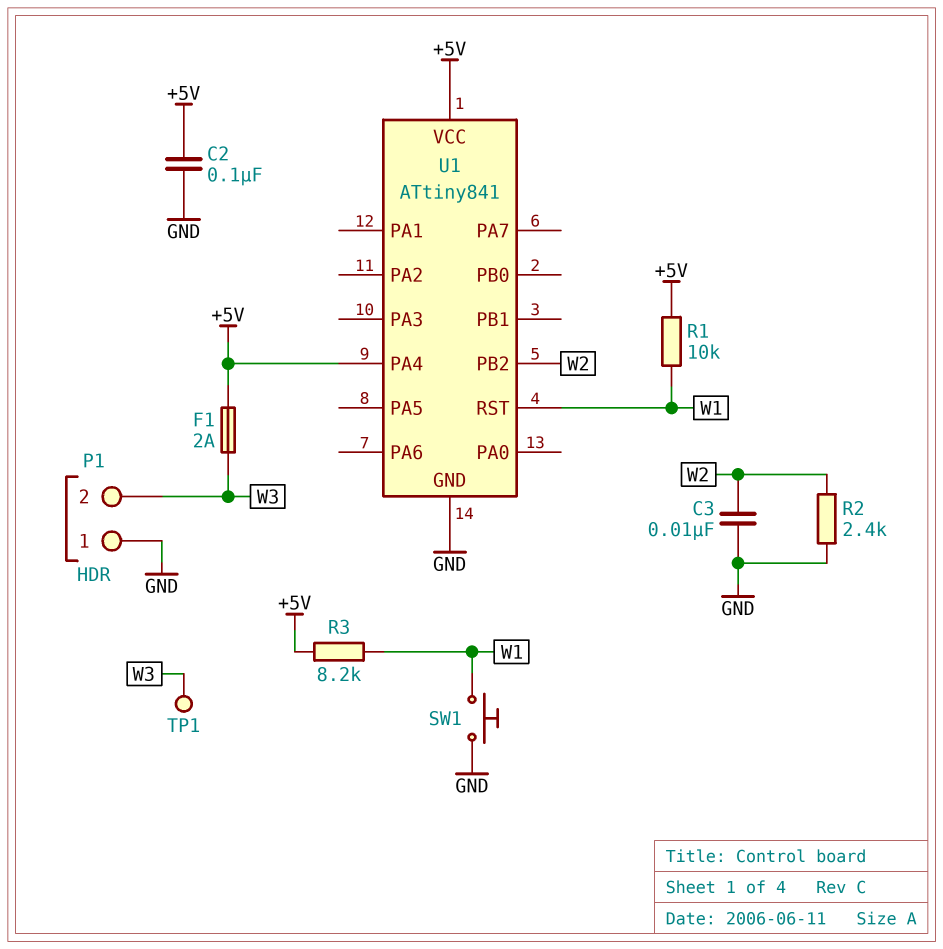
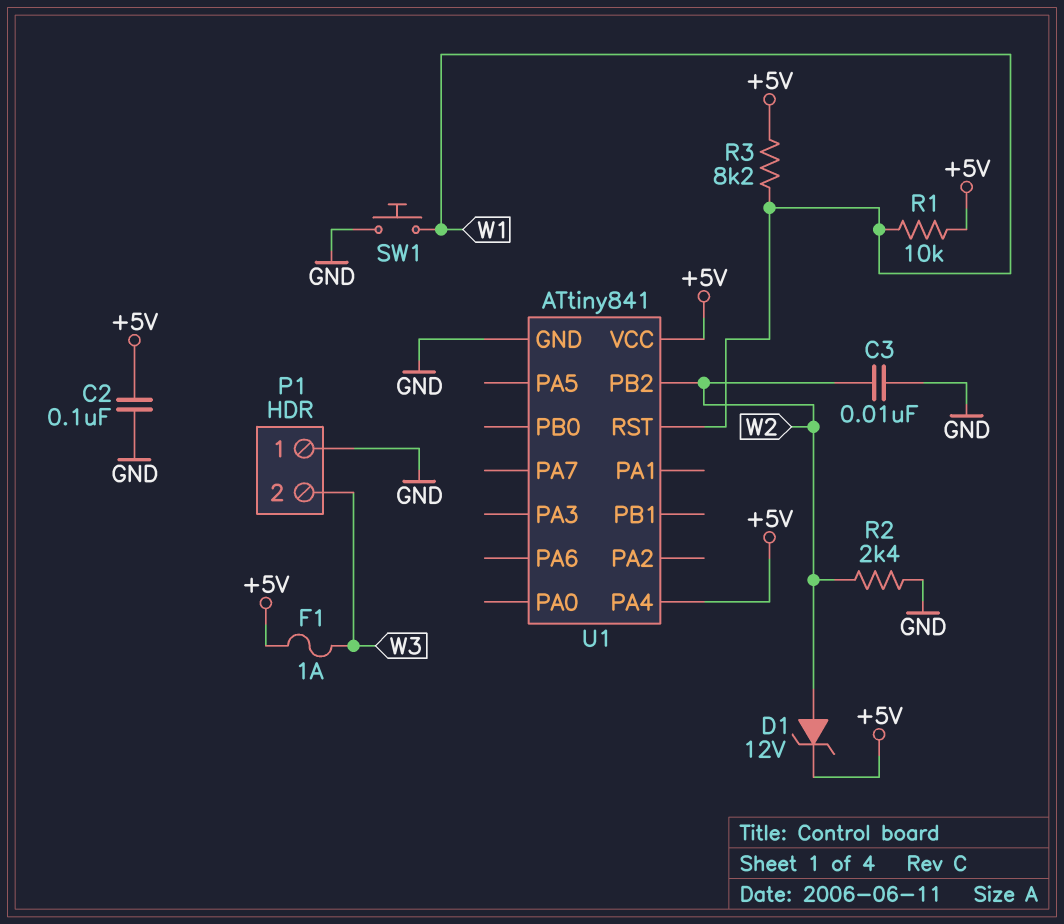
D1: none -> zener 12V (A W2, K +5V)
F1: 2A (+5V, W3) -> 1A (+5V, W3)
TP1: test point (W3) -> none

